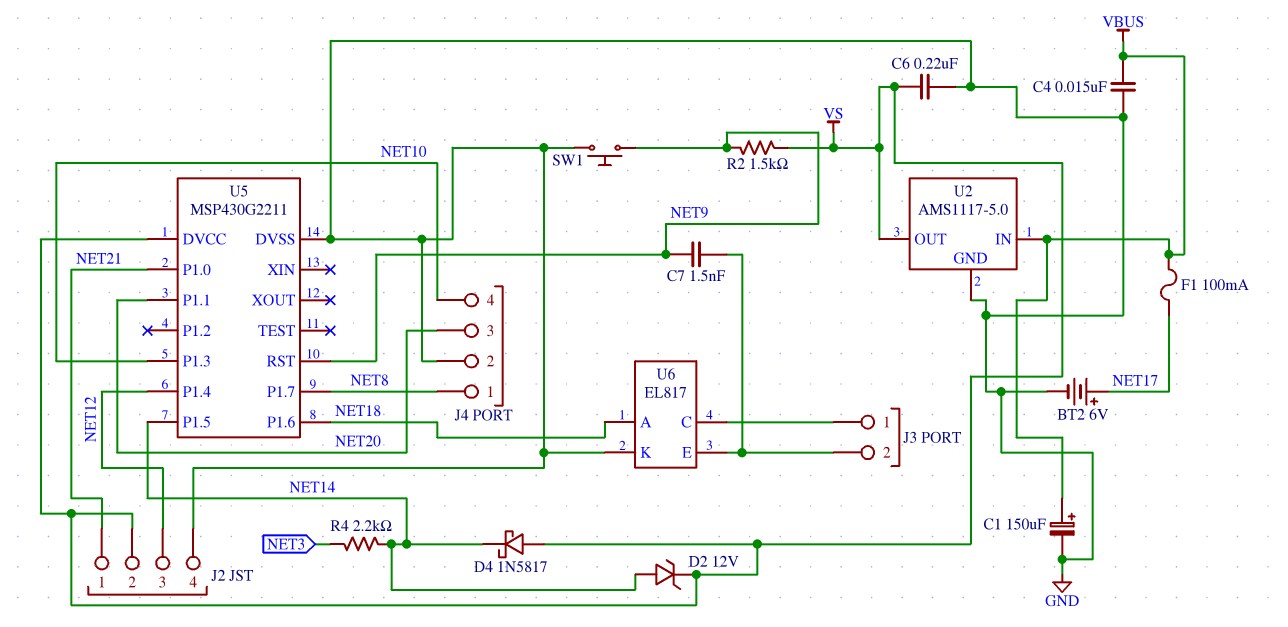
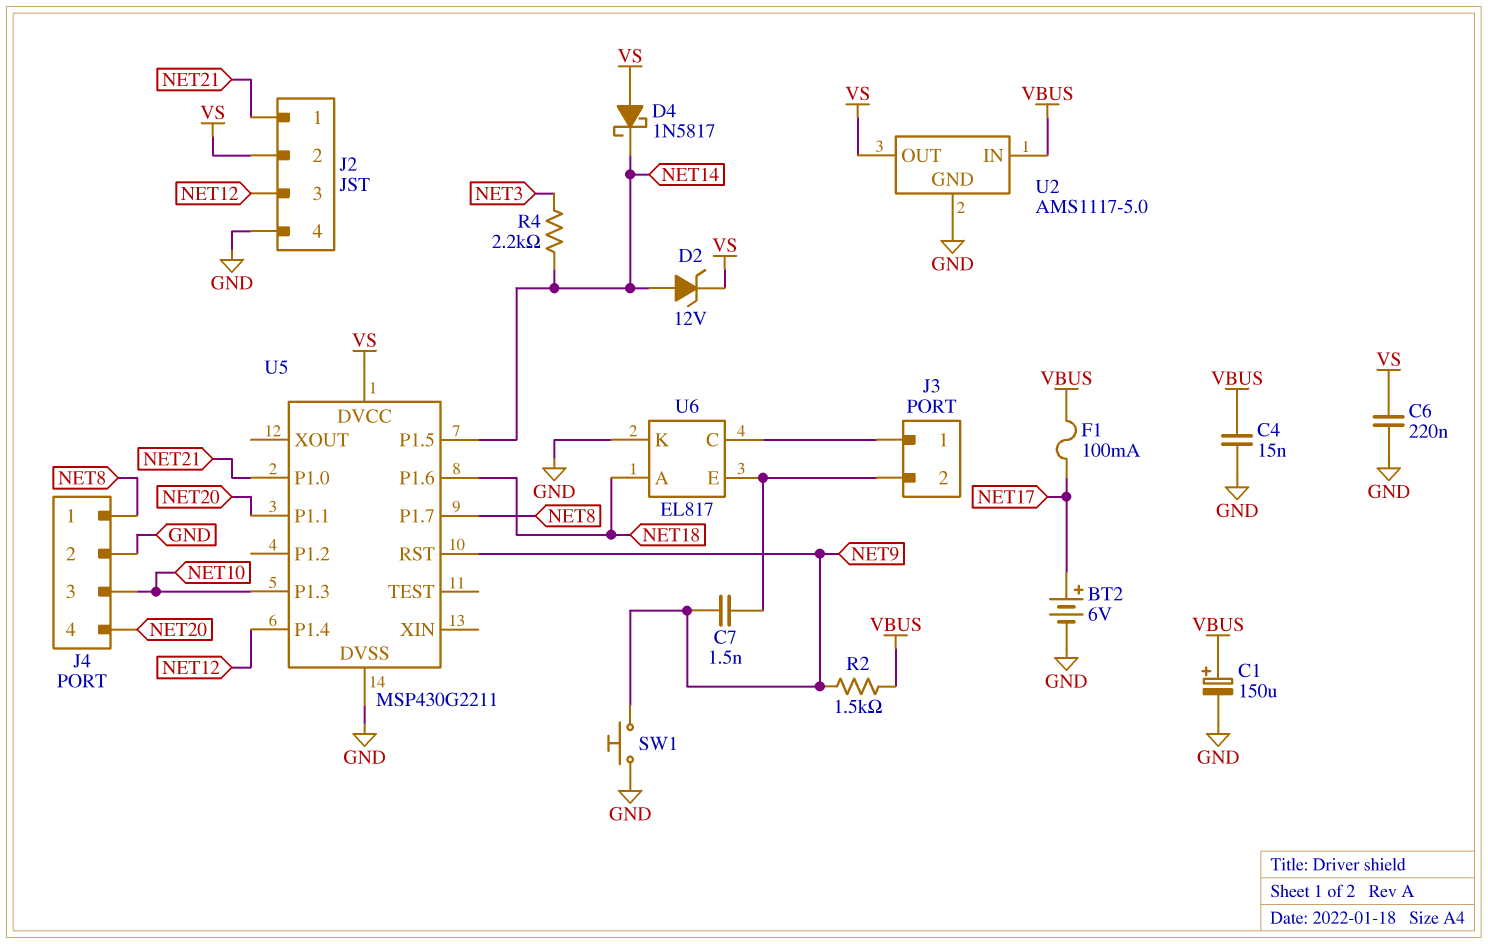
J4 pin 3: NET20 -> NET10
J4 pin 4: NET10 -> NET20
R2: 1.5k (NET9, VS) -> 1.5k (NET9, VBUS)

